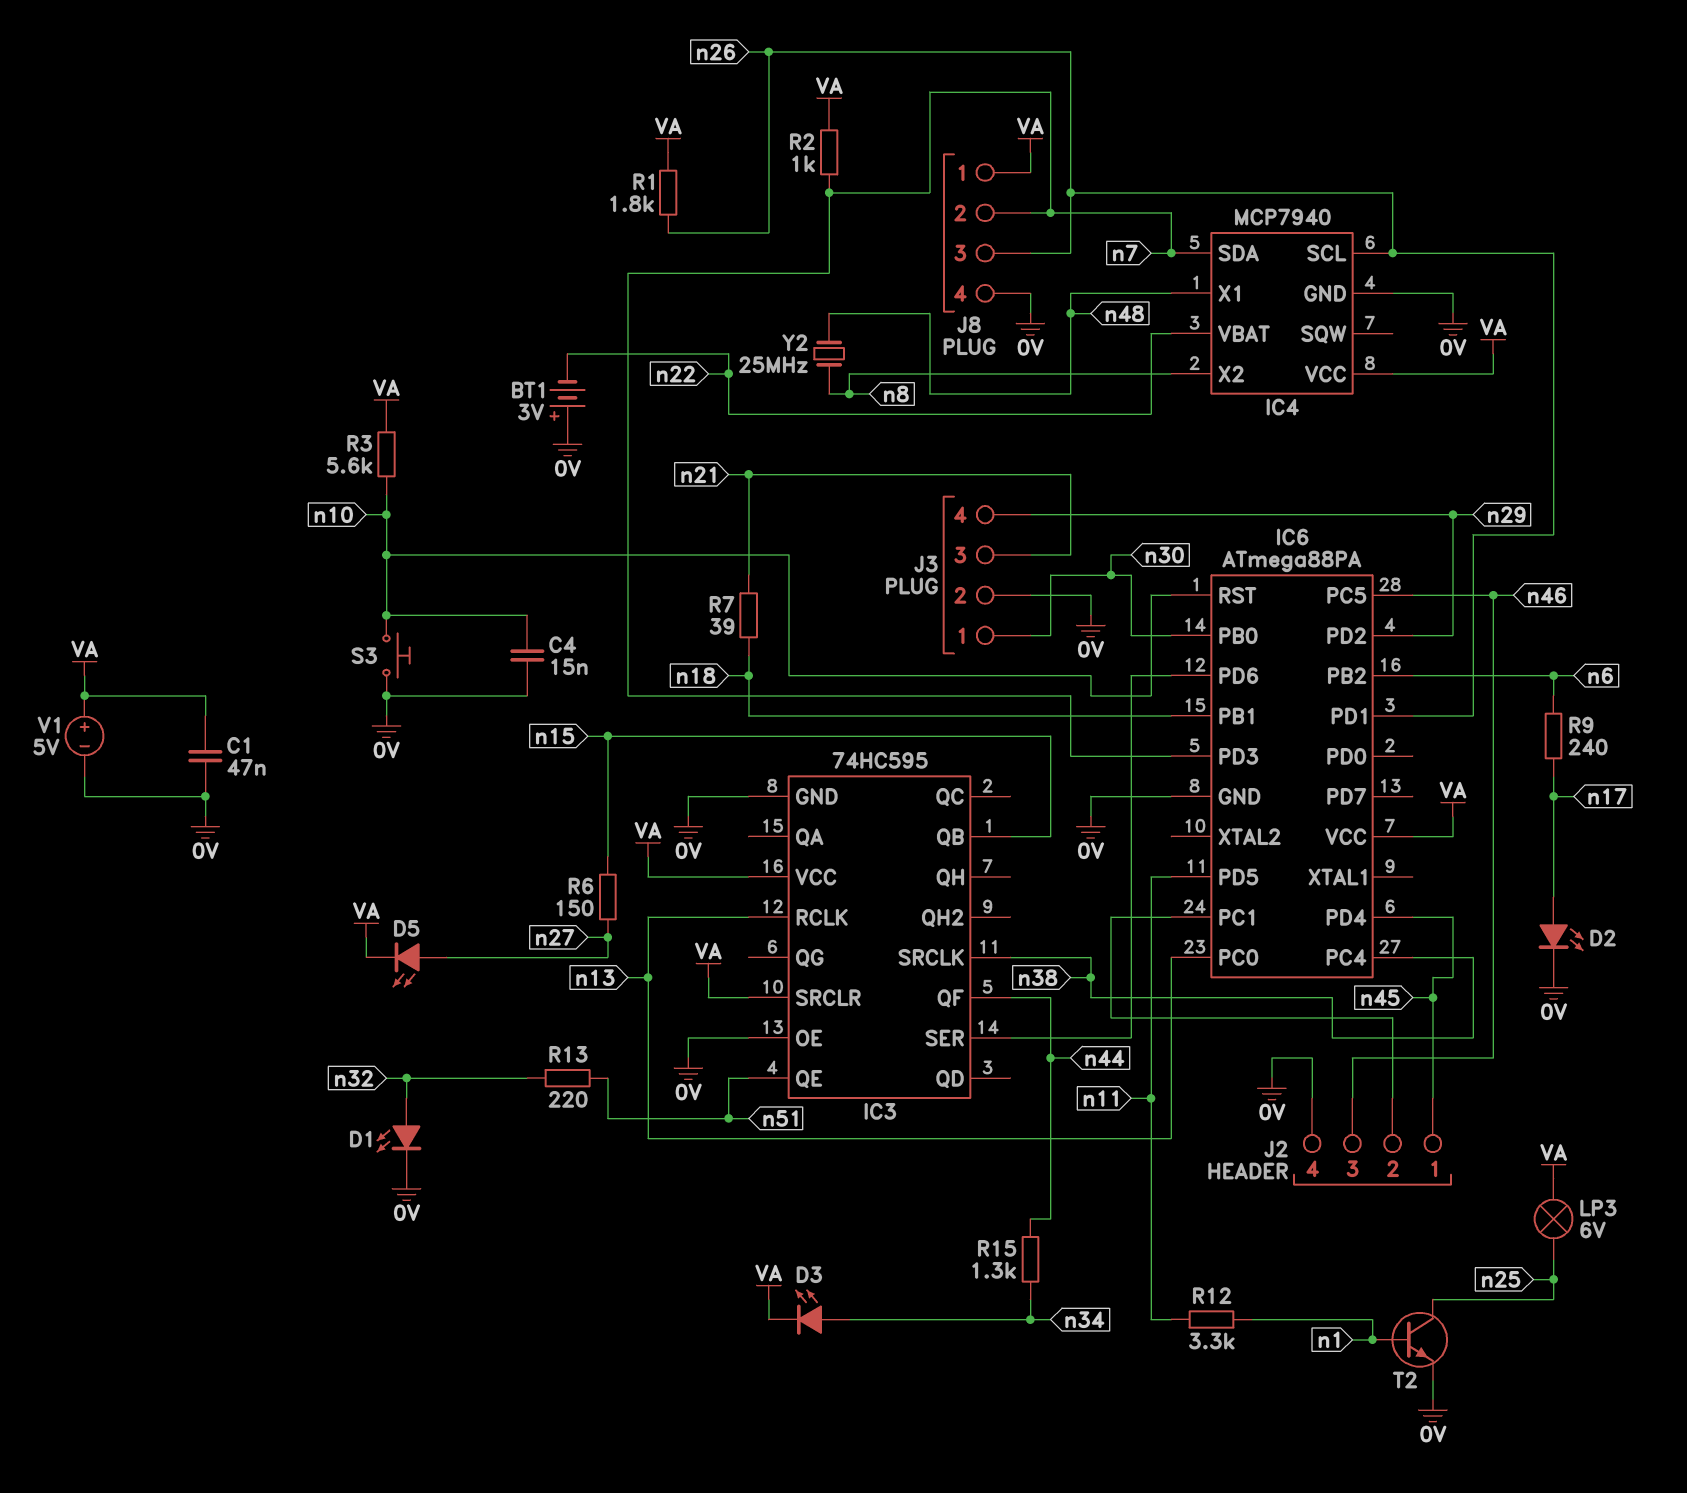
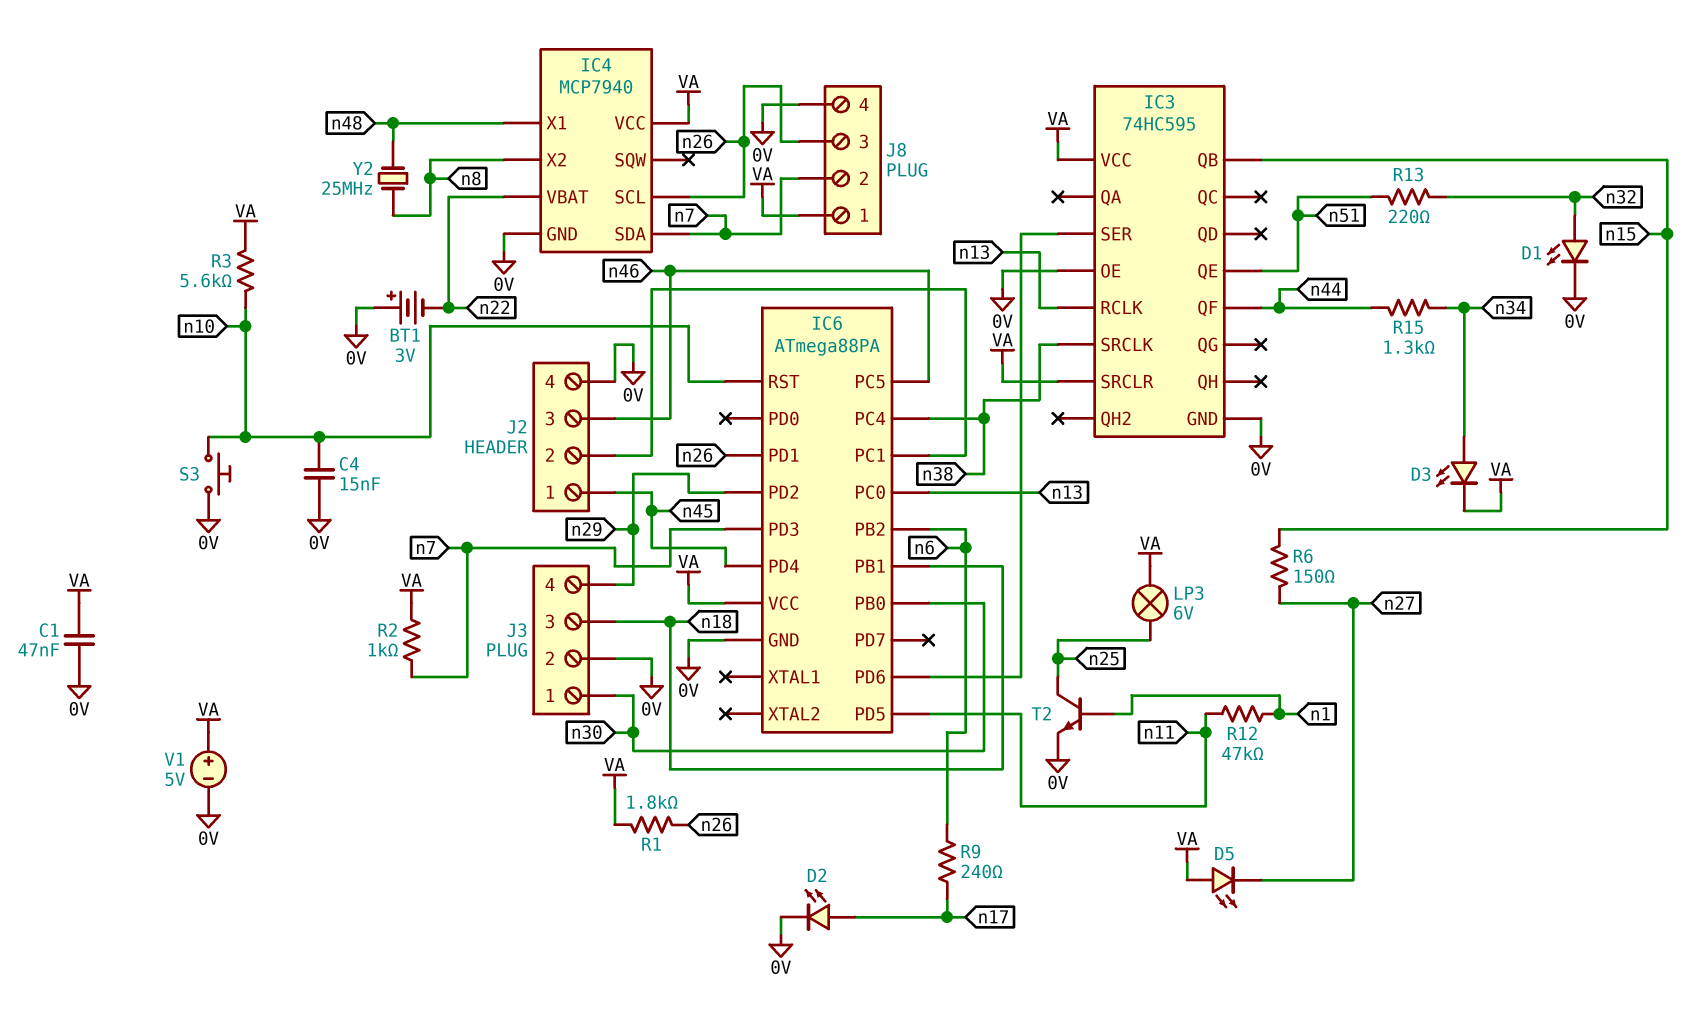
D5: LED (A n27, K VA) -> LED (A VA, K n27)
J3 pin 3: n21 -> n18
R7: 39 (n18, n21) -> none
R12: 3.3k (n1, n11) -> 47k (n1, n11)

